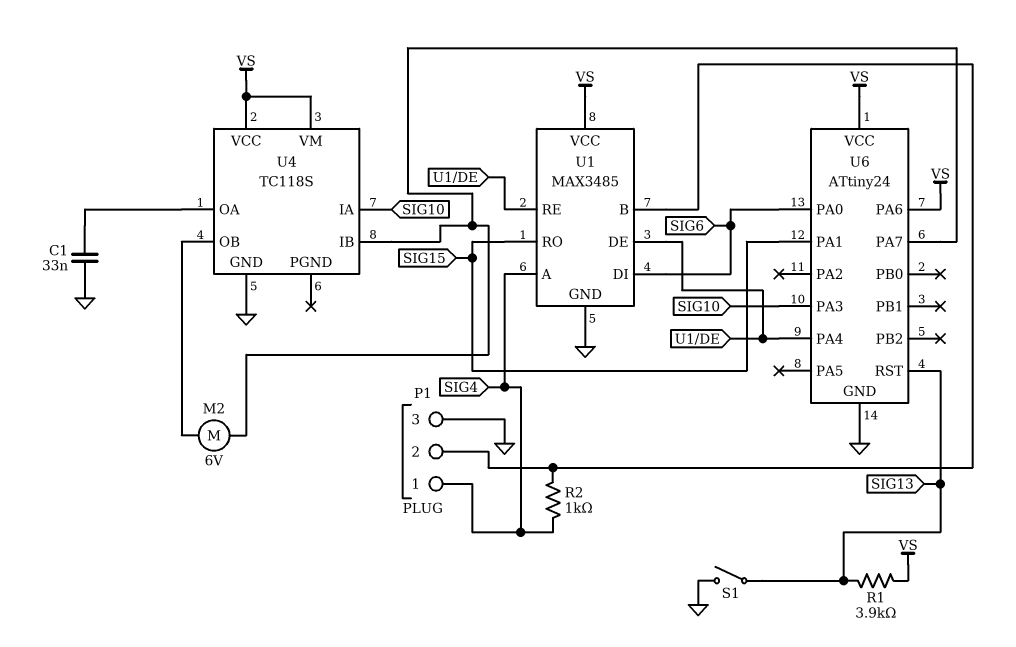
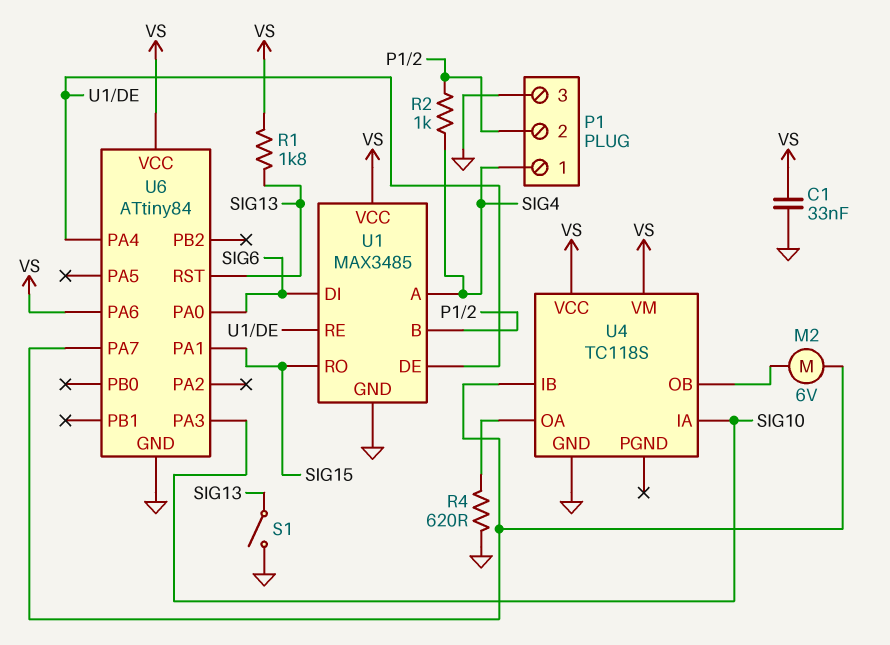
C1: 33nF (GND, U4/OA) -> 33nF (GND, VS)
R1: 3.9k (SIG13, VS) -> 1.8k (SIG13, VS)
R4: none -> 620 (GND, U4/OA)
U6: ATtiny24 -> ATtiny84

